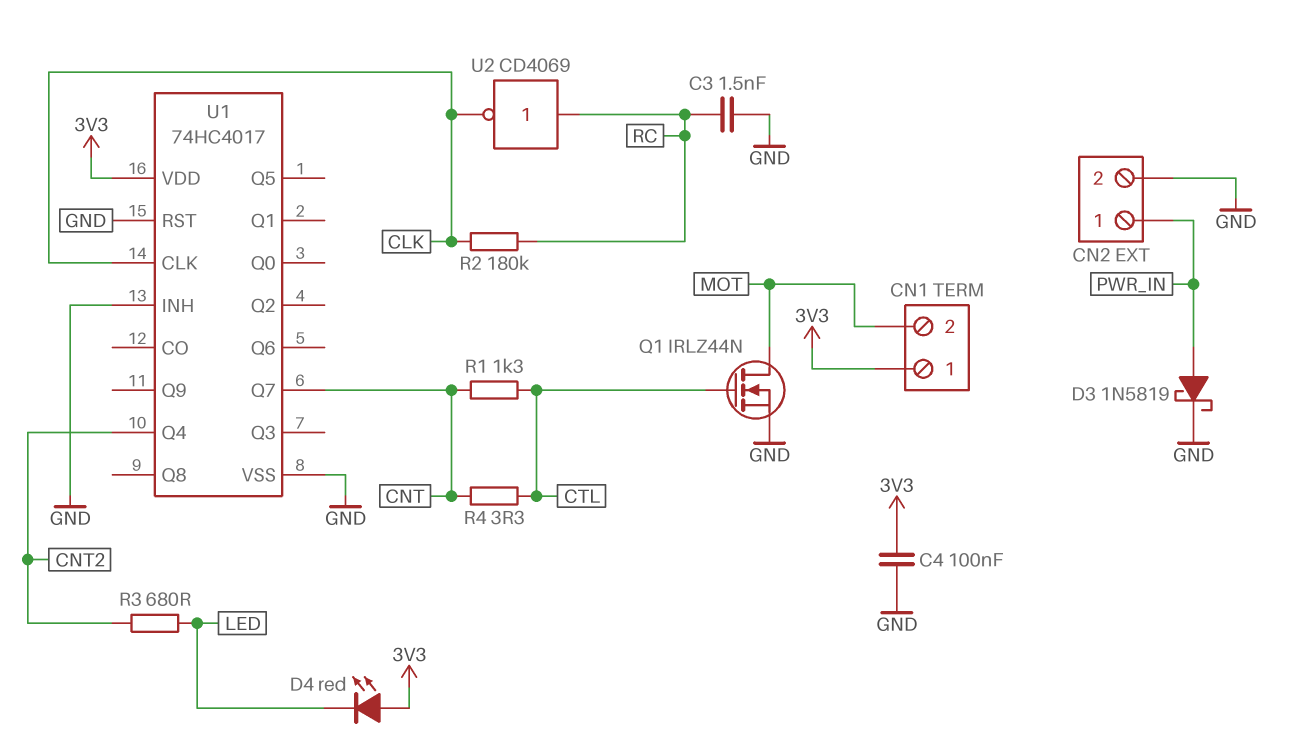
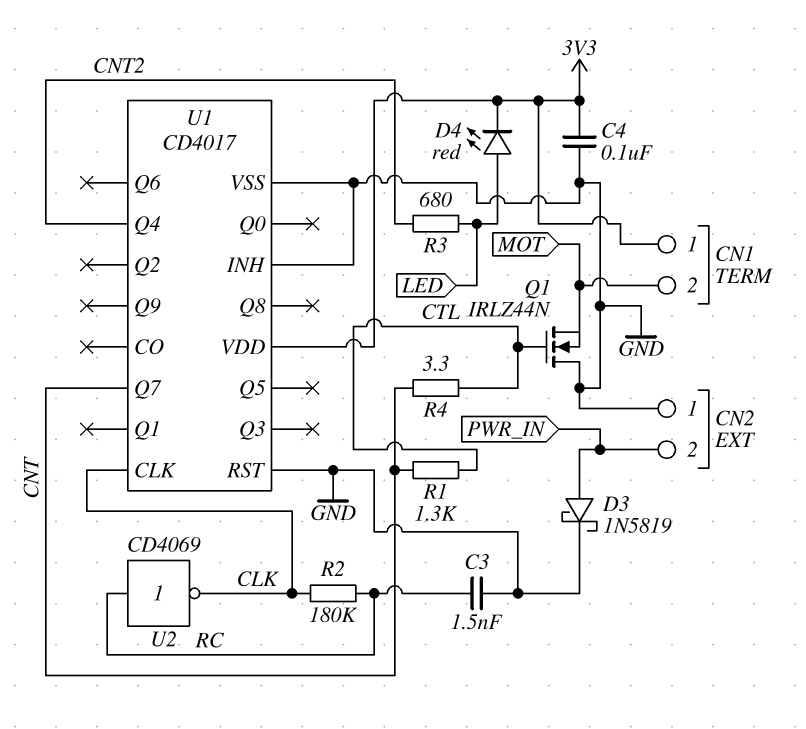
CN2 pin 1: PWR_IN -> GND
CN2 pin 2: GND -> PWR_IN
D4: LED red (A 3V3, K LED) -> LED red (A LED, K 3V3)
Q1: NMOS IRLZ44N (G CTL, D MOT, S GND) -> NMOS IRLZ44N (G CTL, D GND, S MOT)
U1: 74HC4017 -> CD4017

